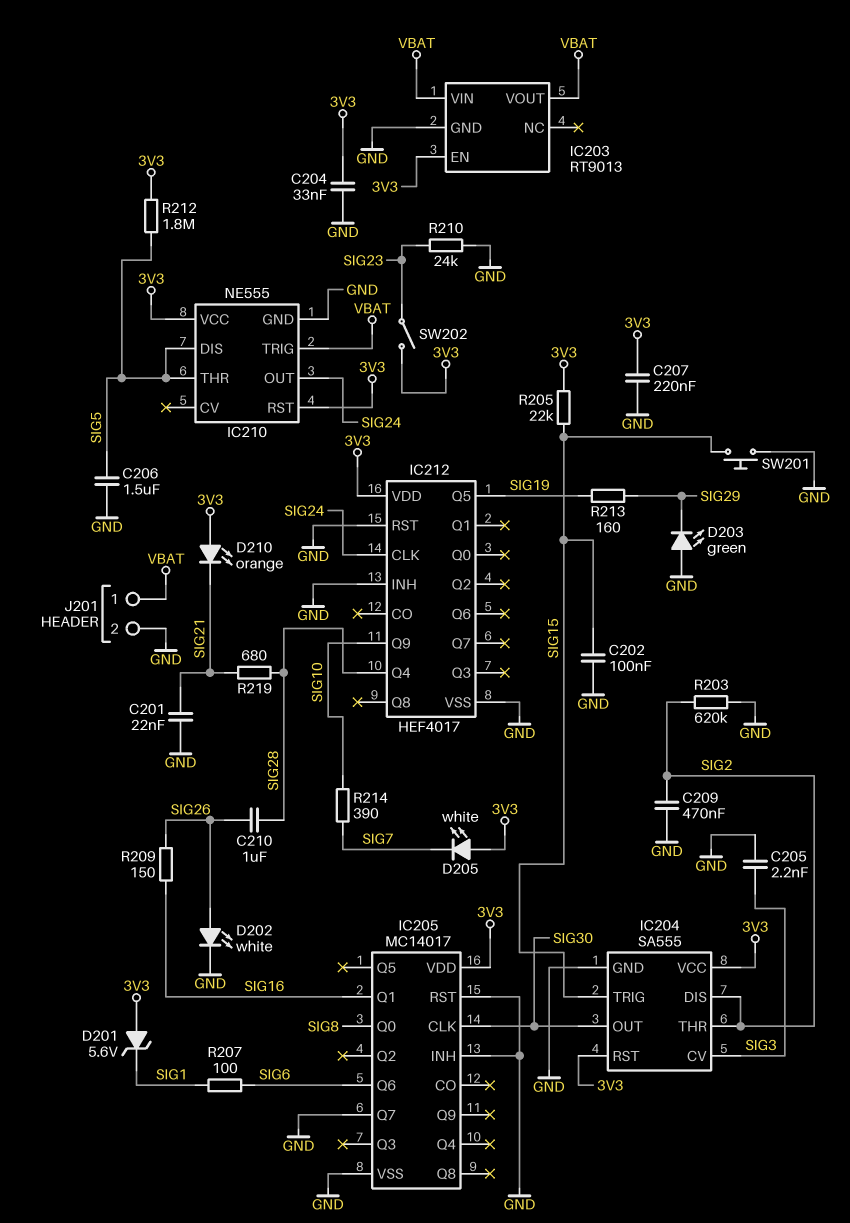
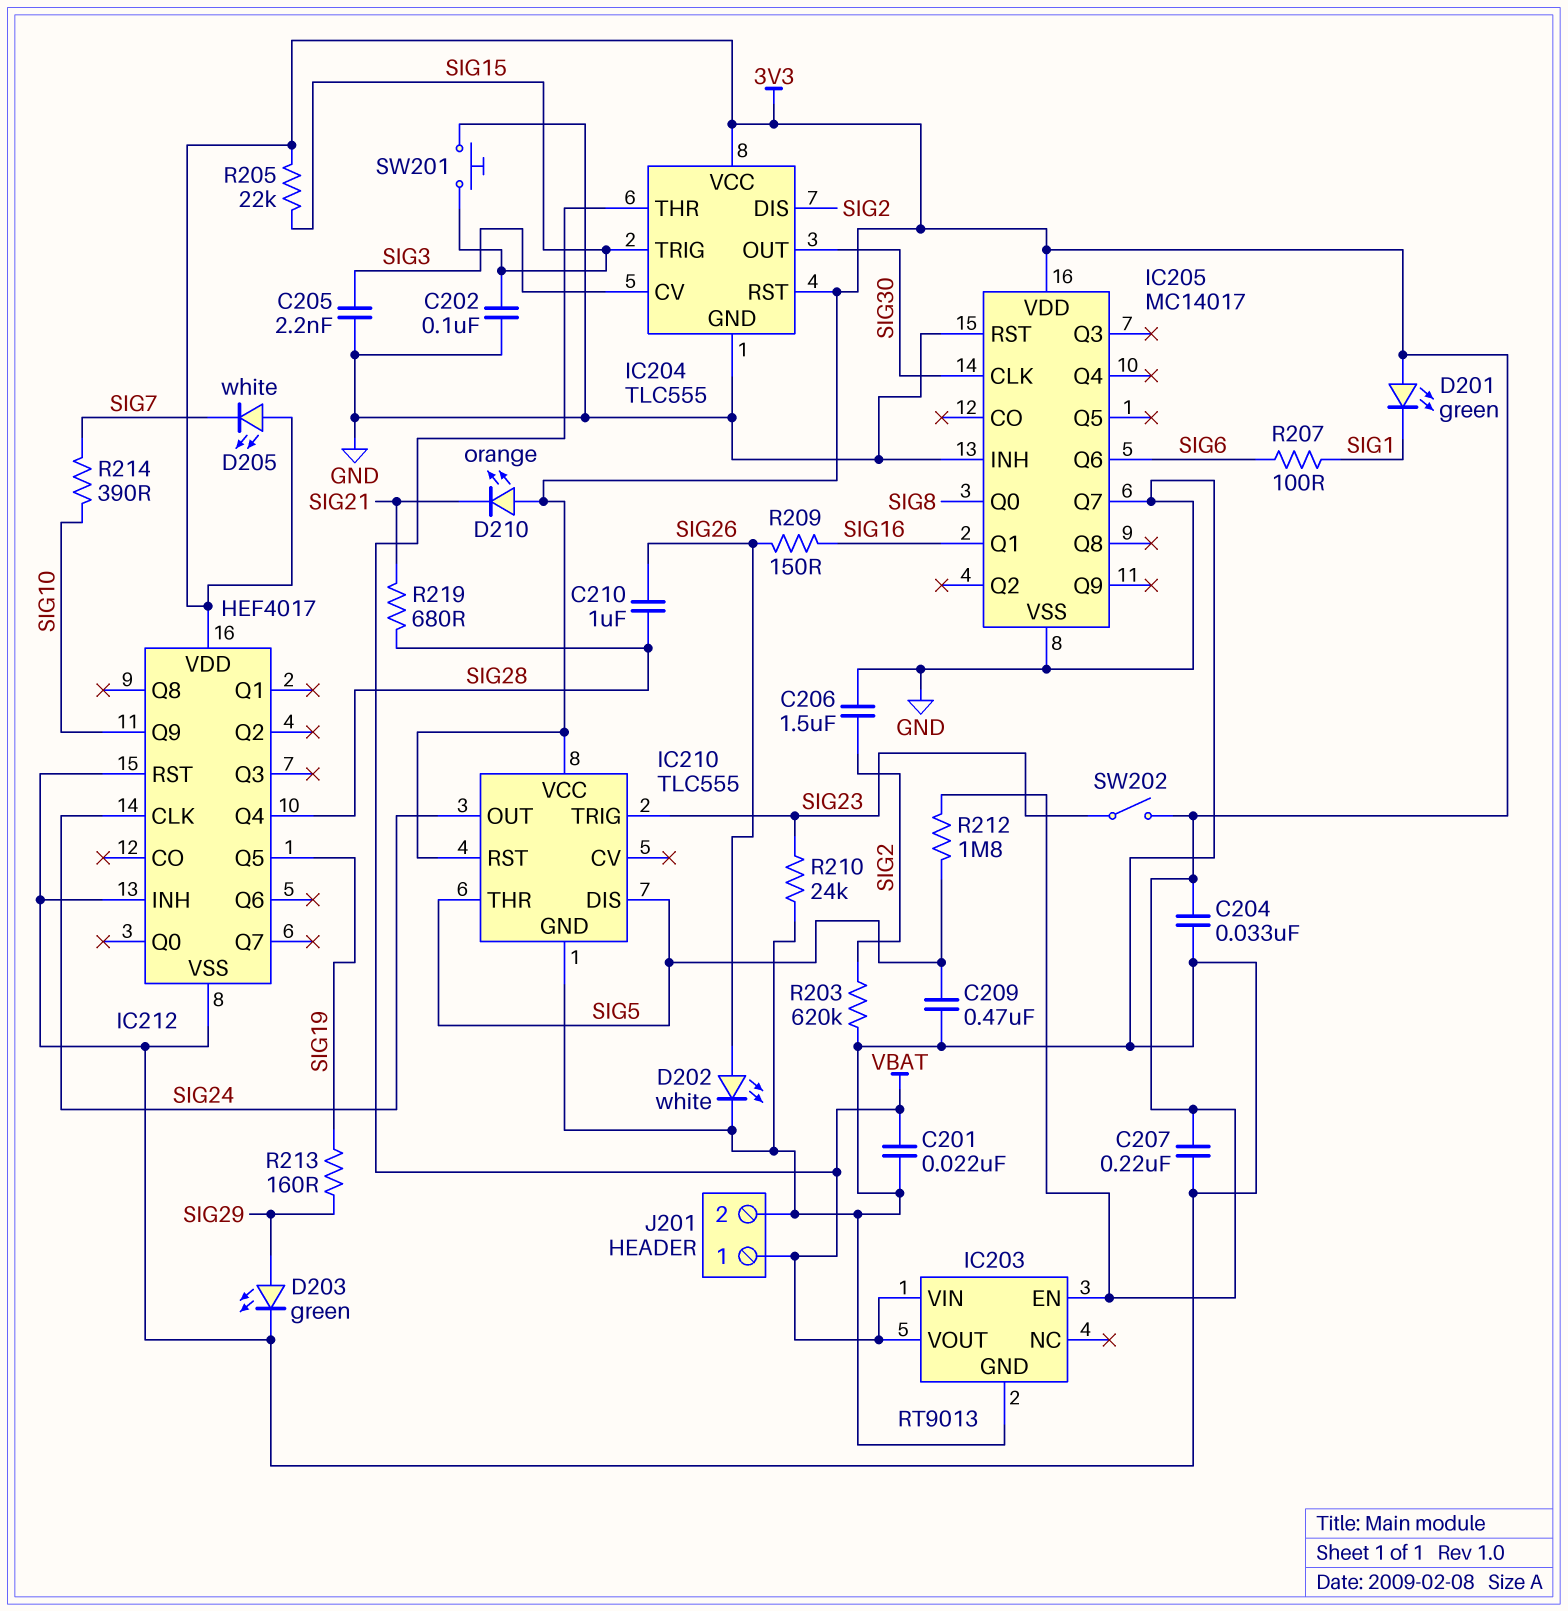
C201: 22nF (GND, SIG21) -> 22nF (GND, VBAT)
C206: 1.5uF (GND, SIG5) -> 1.5uF (GND, SIG2)
C209: 470nF (GND, SIG2) -> 470nF (GND, SIG5)
D201: zener 5.6V (A 3V3, K SIG1) -> LED green (A 3V3, K SIG1)
D203: LED green (A GND, K SIG29) -> LED green (A SIG29, K GND)
IC204: SA555 -> TLC555
IC204 pin THR: SIG2 -> VBAT
IC210: NE555 -> TLC555
IC210 pin TRIG: VBAT -> SIG23

